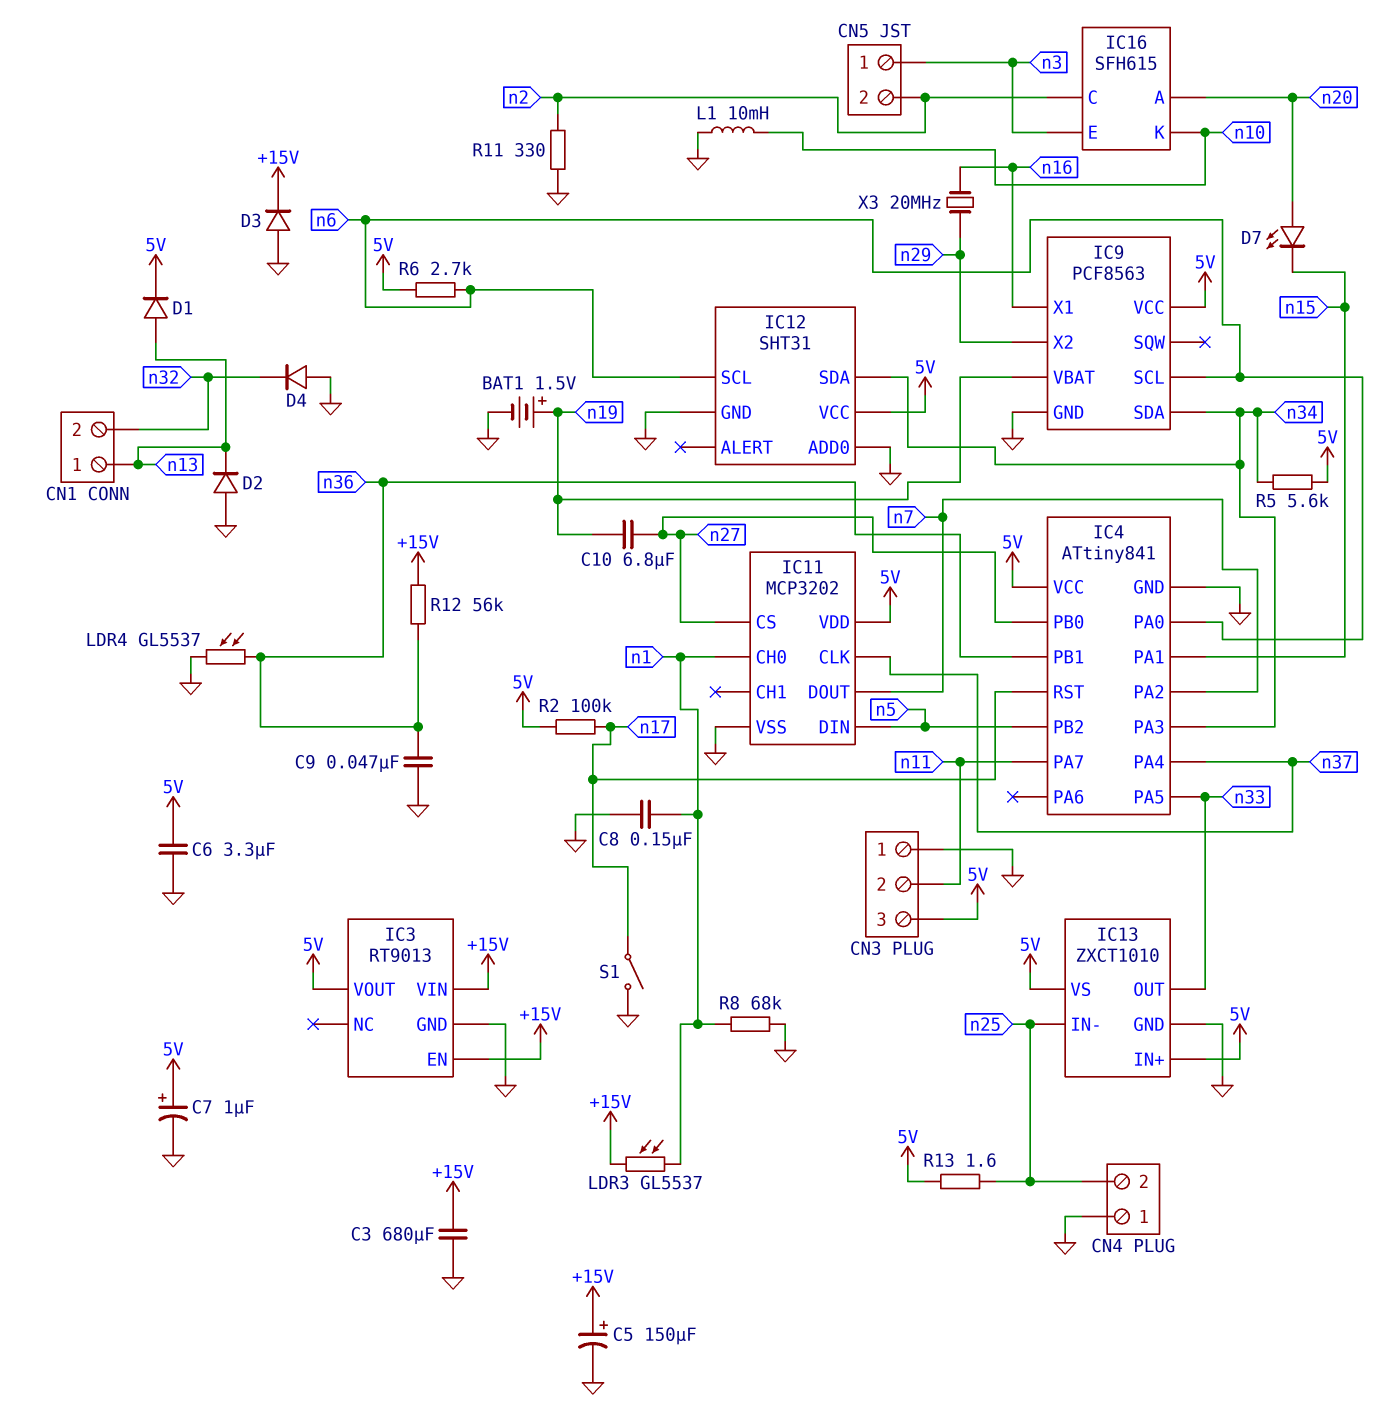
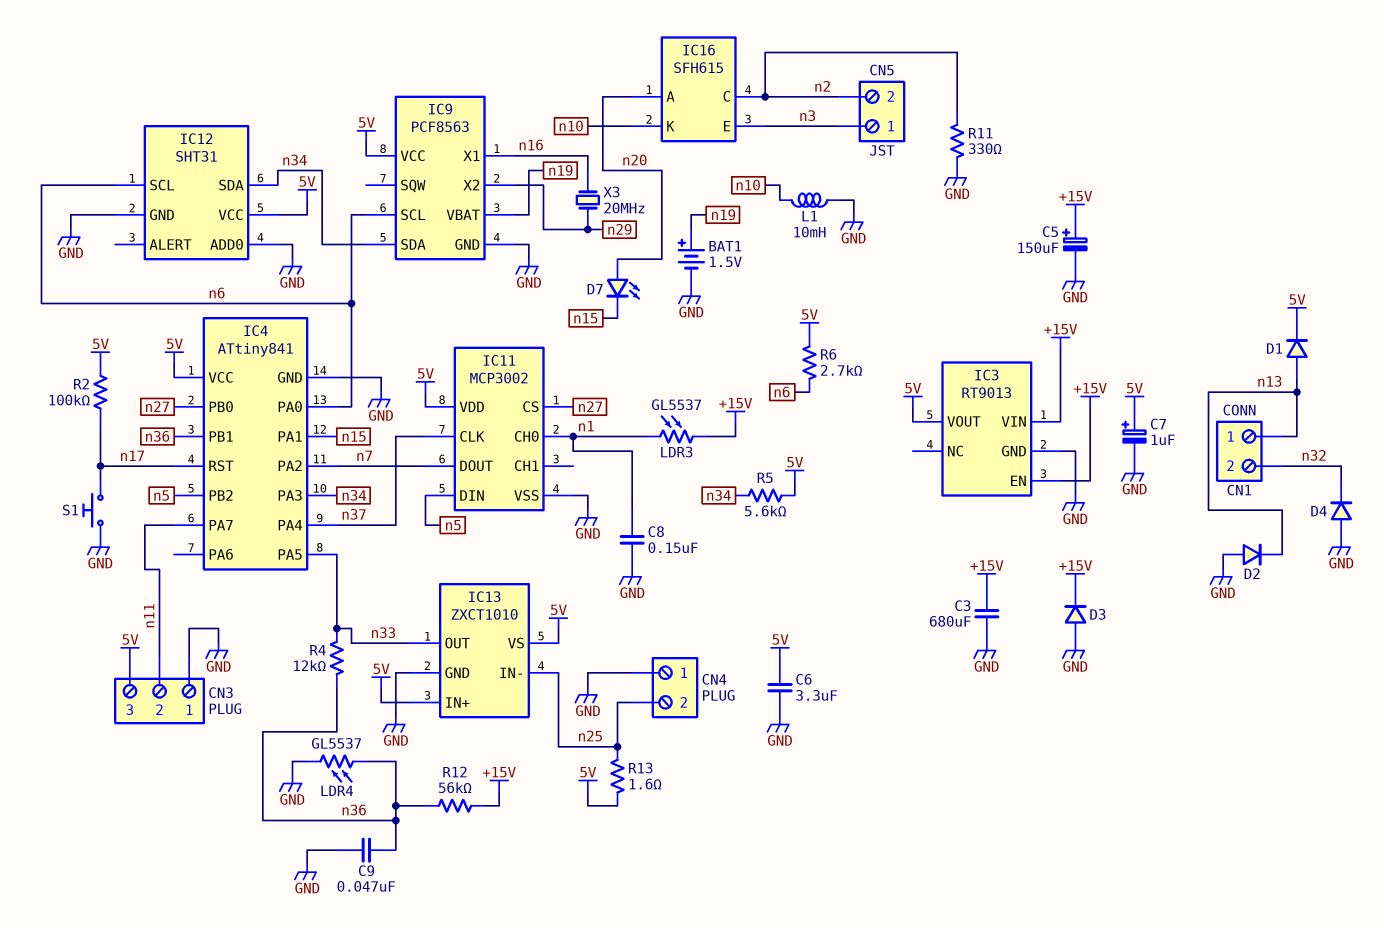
C10: 6.8uF (n19, n27) -> none
IC11: MCP3202 -> MCP3002
R4: none -> 12k (n33, n36)
R8: 68k (GND, n1) -> none
S1: switch (GND, n17) -> button (GND, n17)

